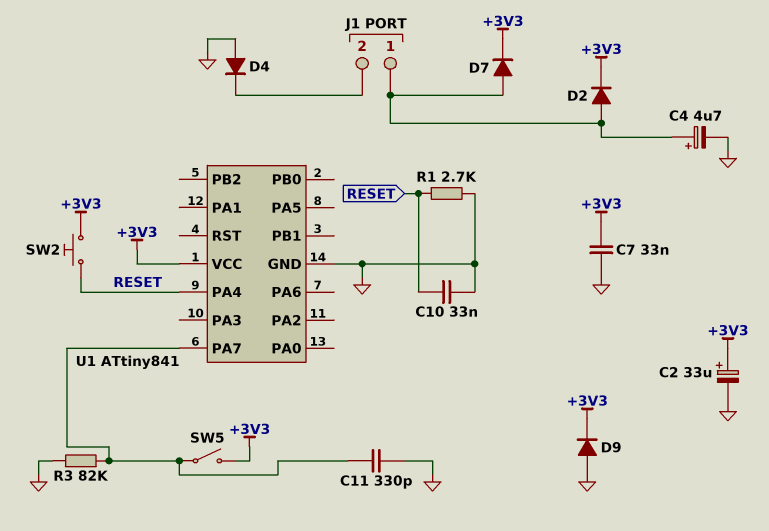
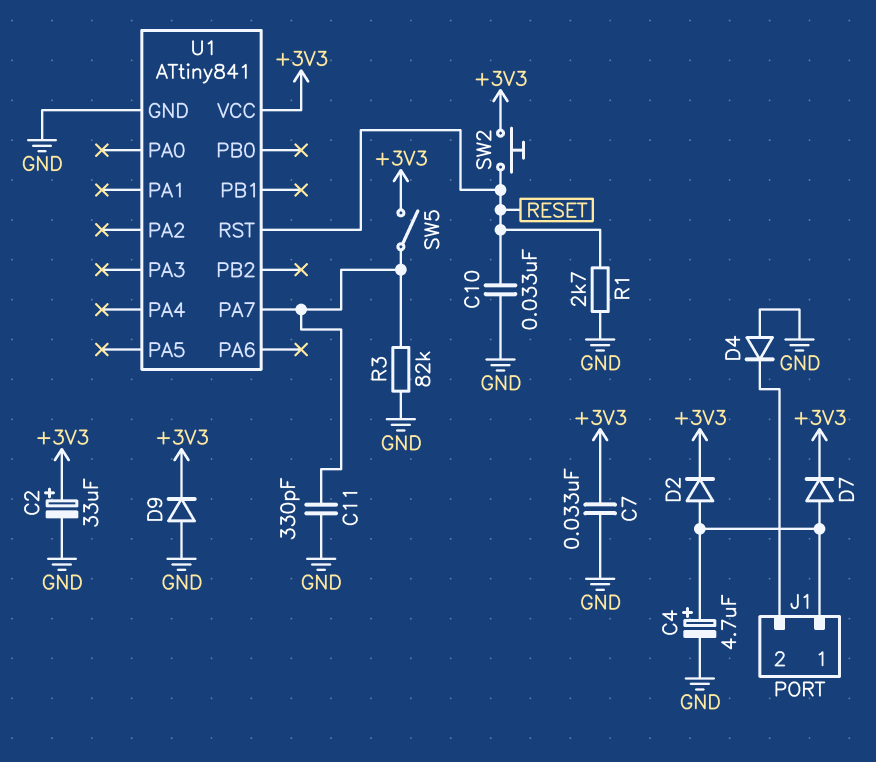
U1 pin PA4: RESET -> none
U1 pin RST: none -> RESET

